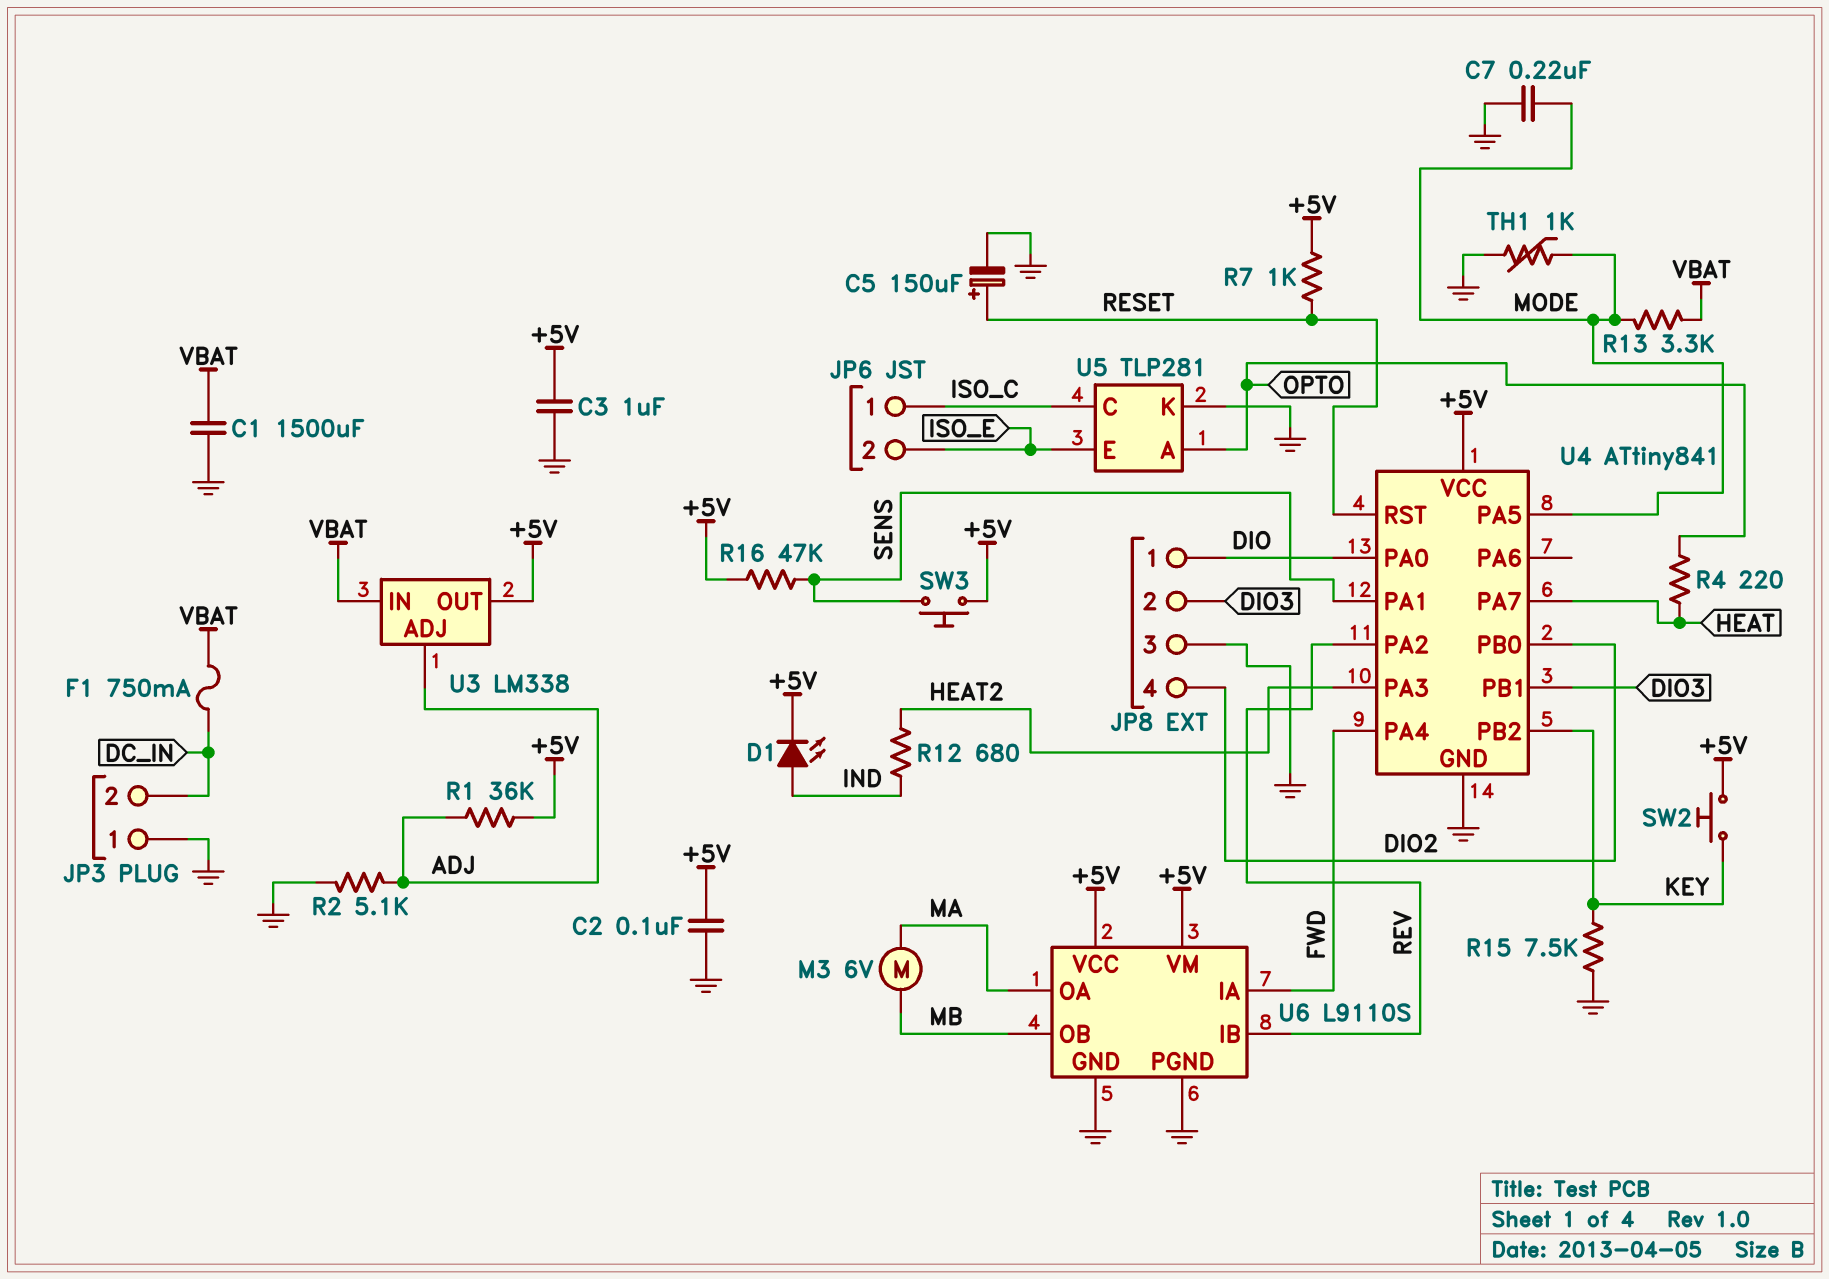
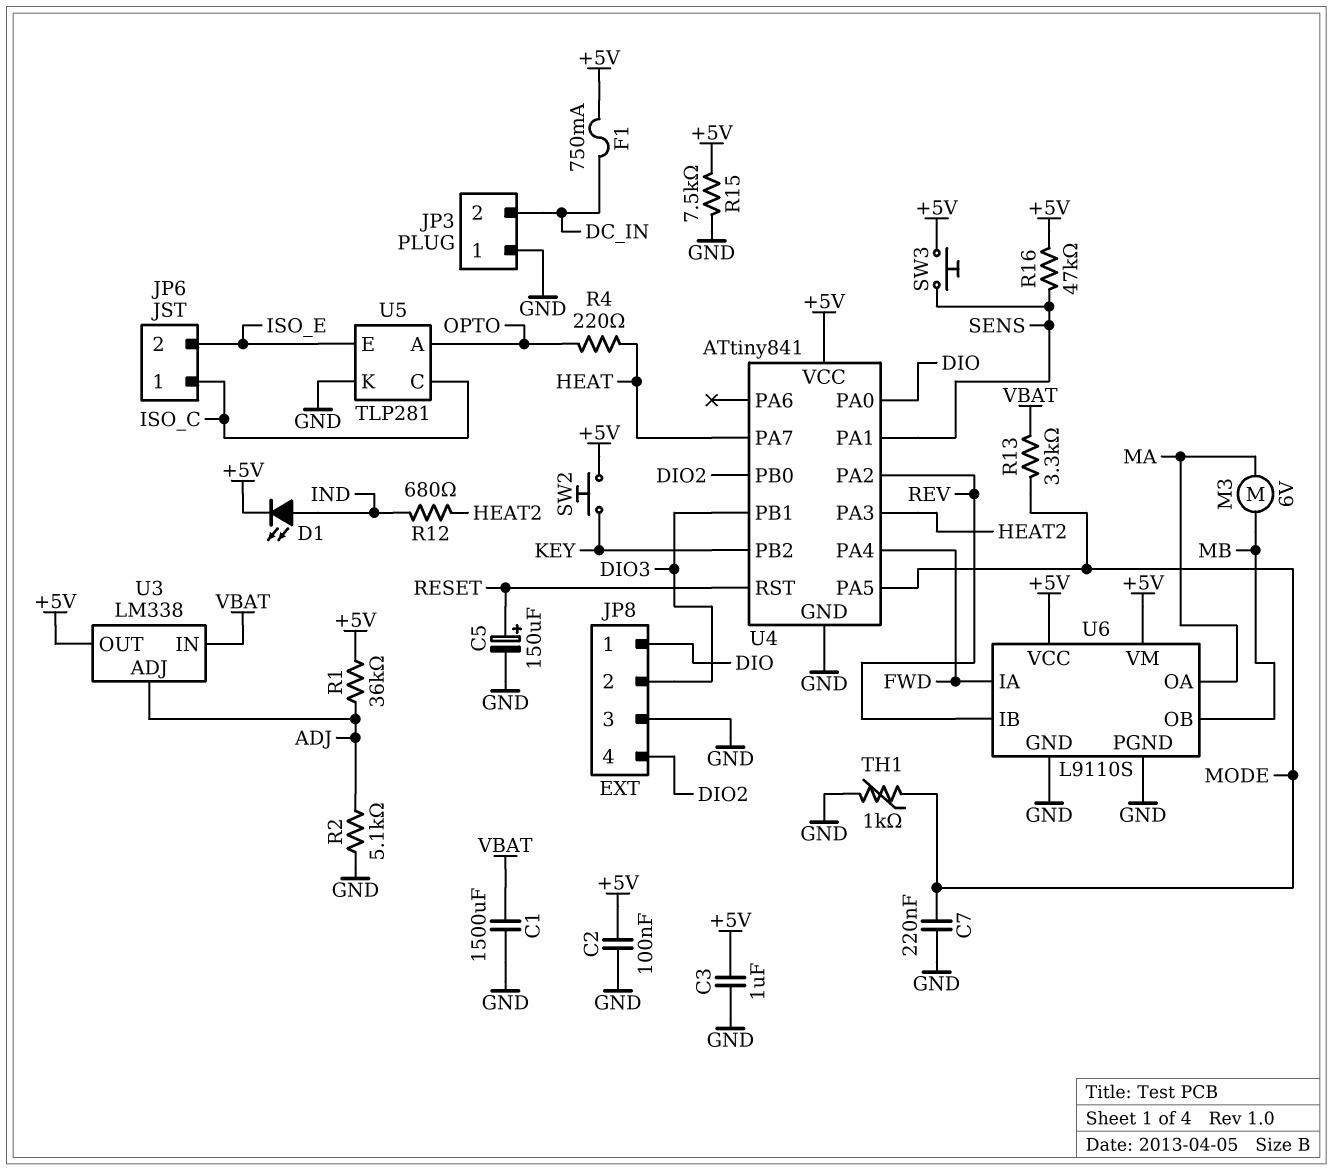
F1: 750mA (DC_IN, VBAT) -> 750mA (+5V, DC_IN)
R7: 1k (+5V, RESET) -> none
R15: 7.5k (GND, KEY) -> 7.5k (+5V, GND)

